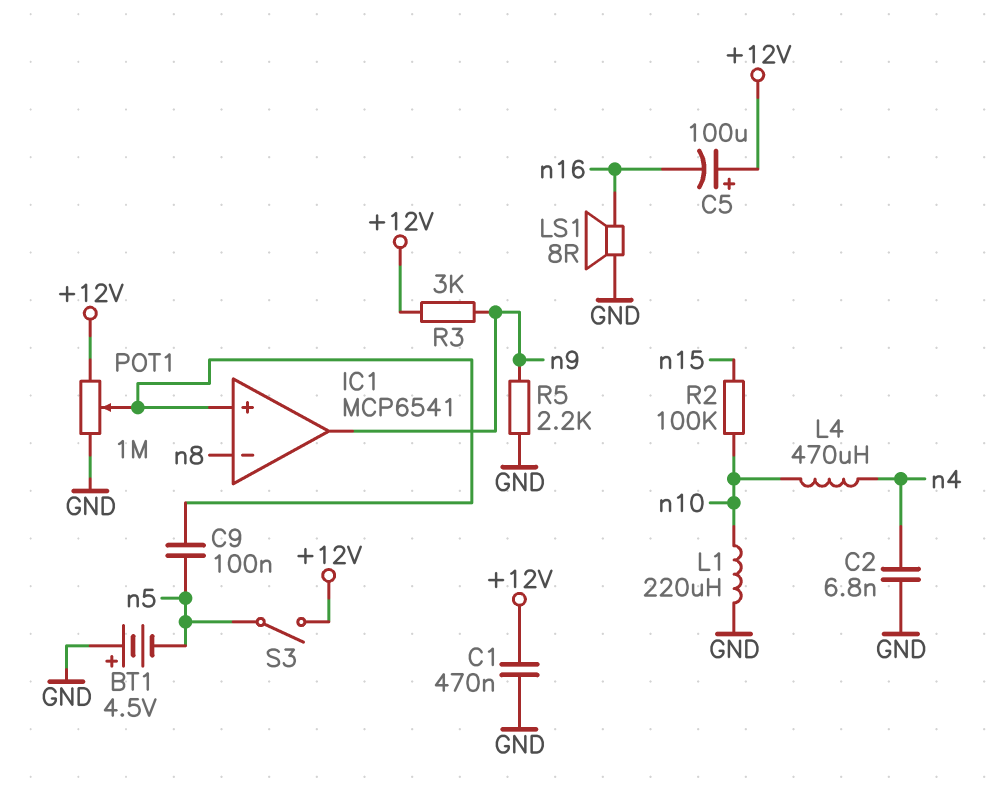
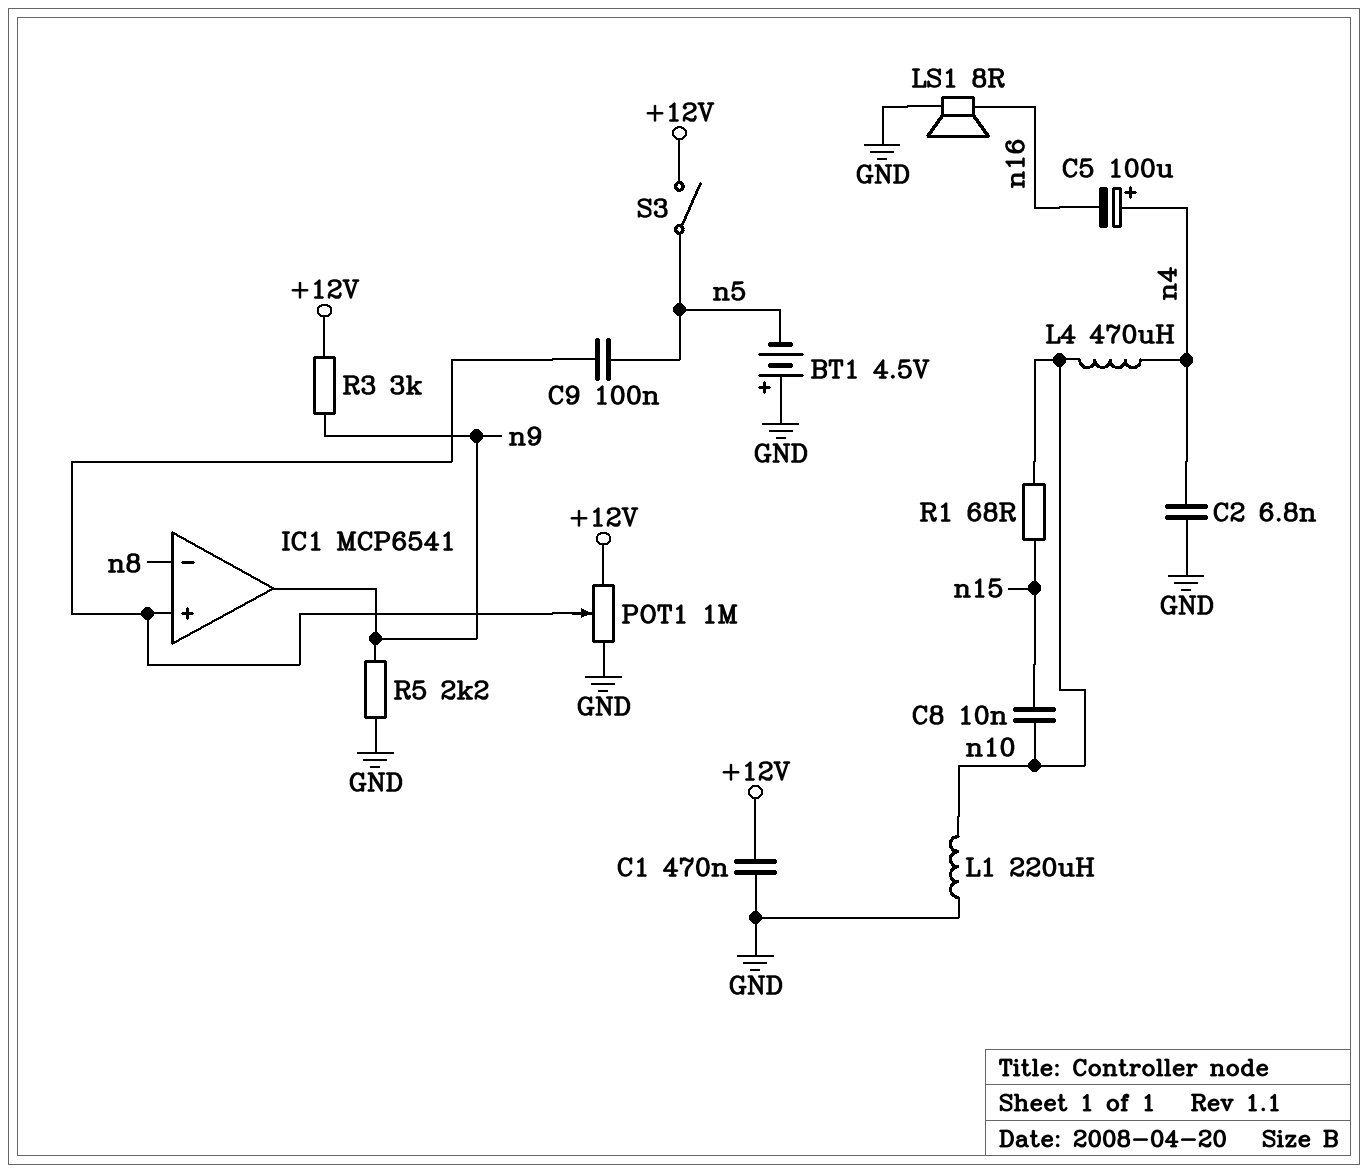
C5: 100uF (plus +12V, minus n16) -> 100uF (plus n4, minus n16)
C8: none -> 10nF (n10, n15)
R1: none -> 68 (n10, n15)
R2: 100k (n10, n15) -> none

